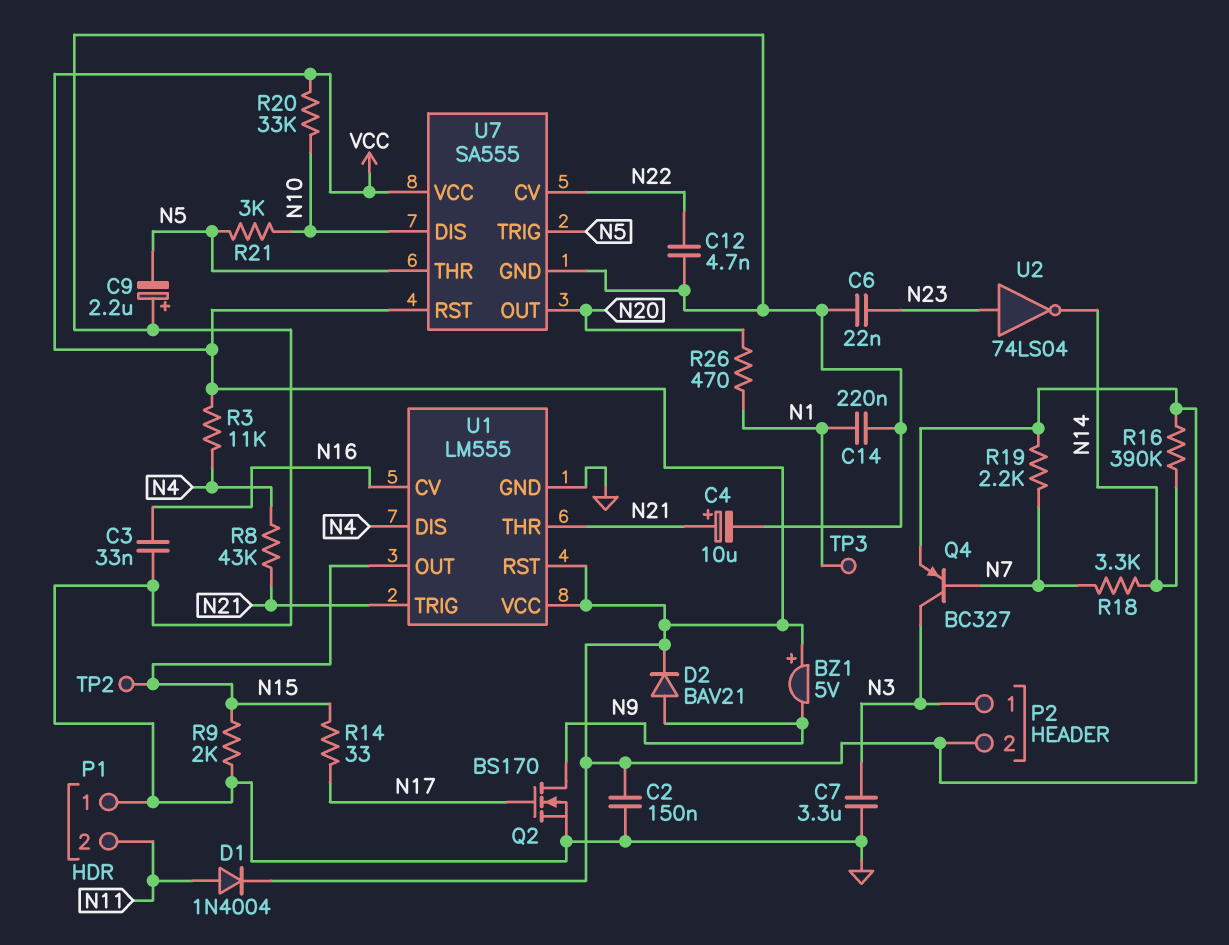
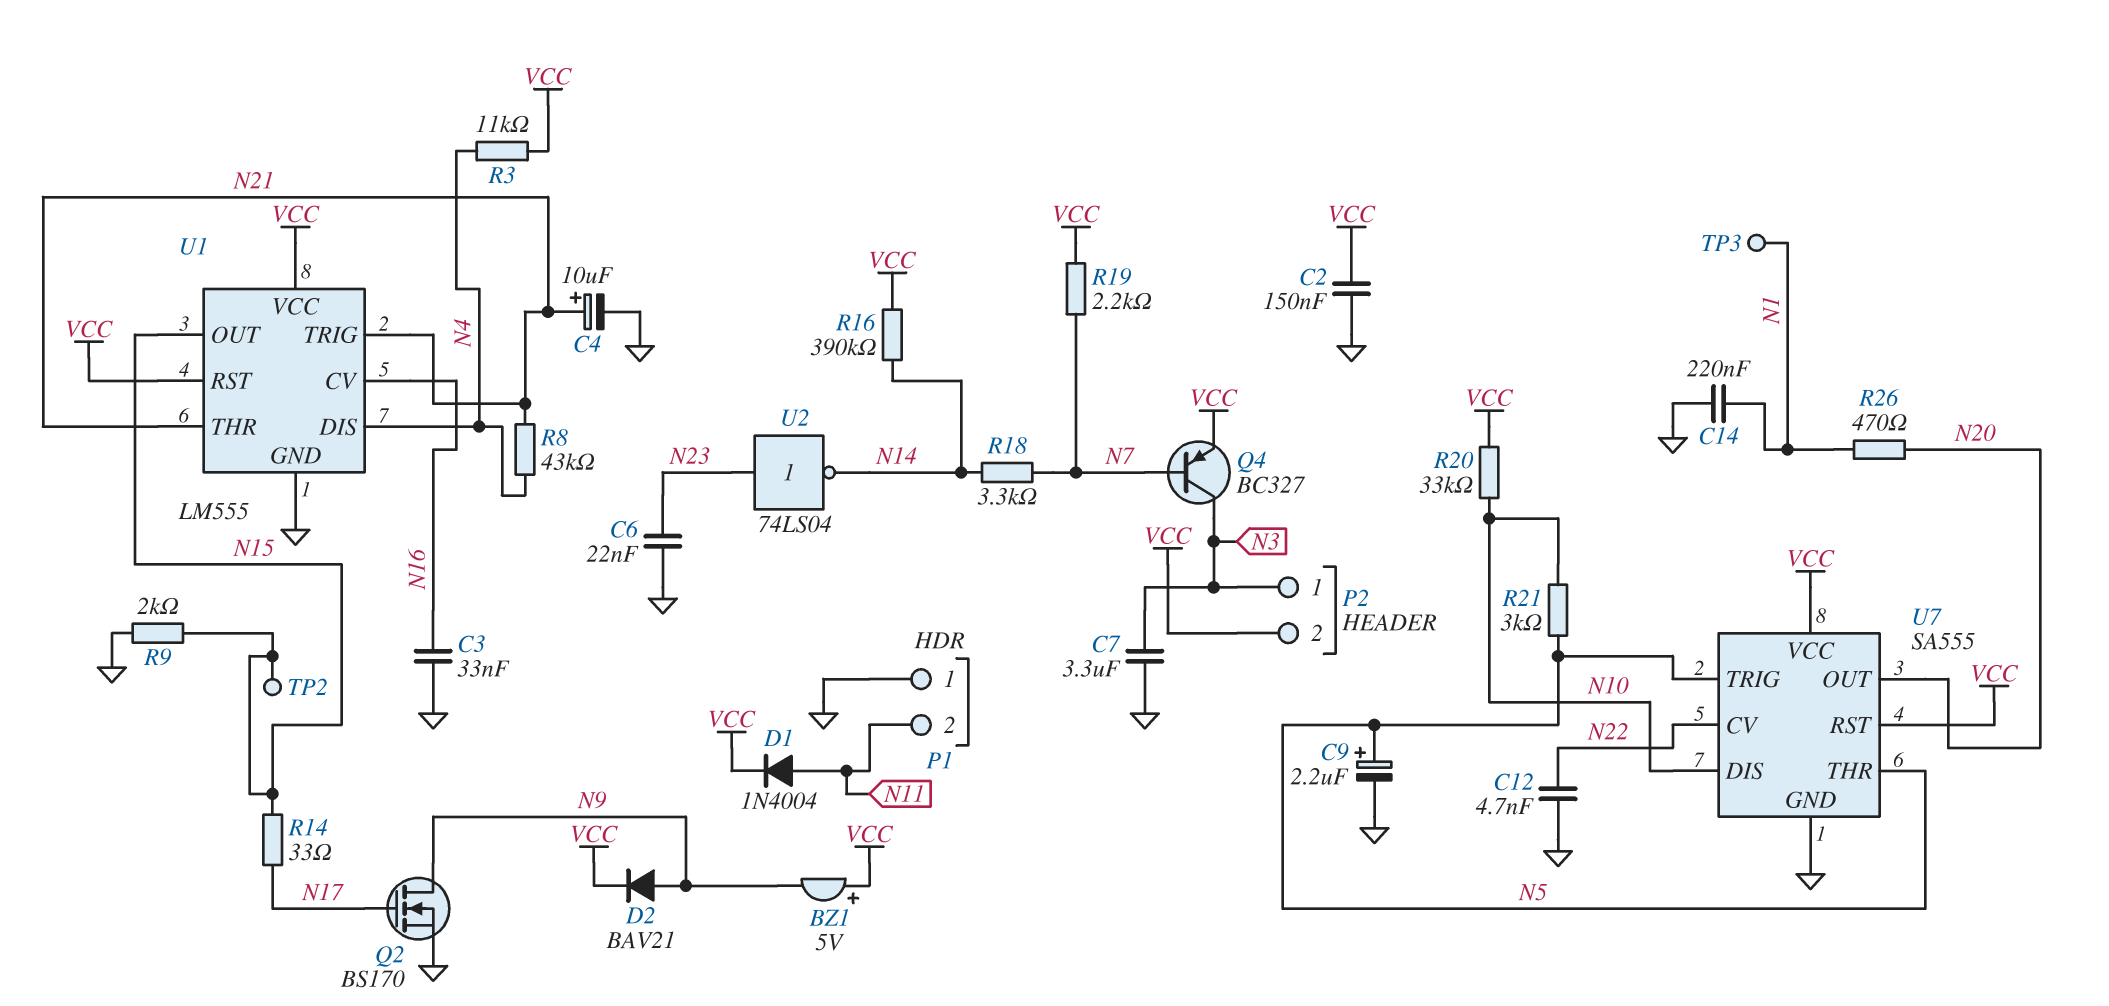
C9: 2.2uF (plus GND, minus N5) -> 2.2uF (plus N5, minus GND)

